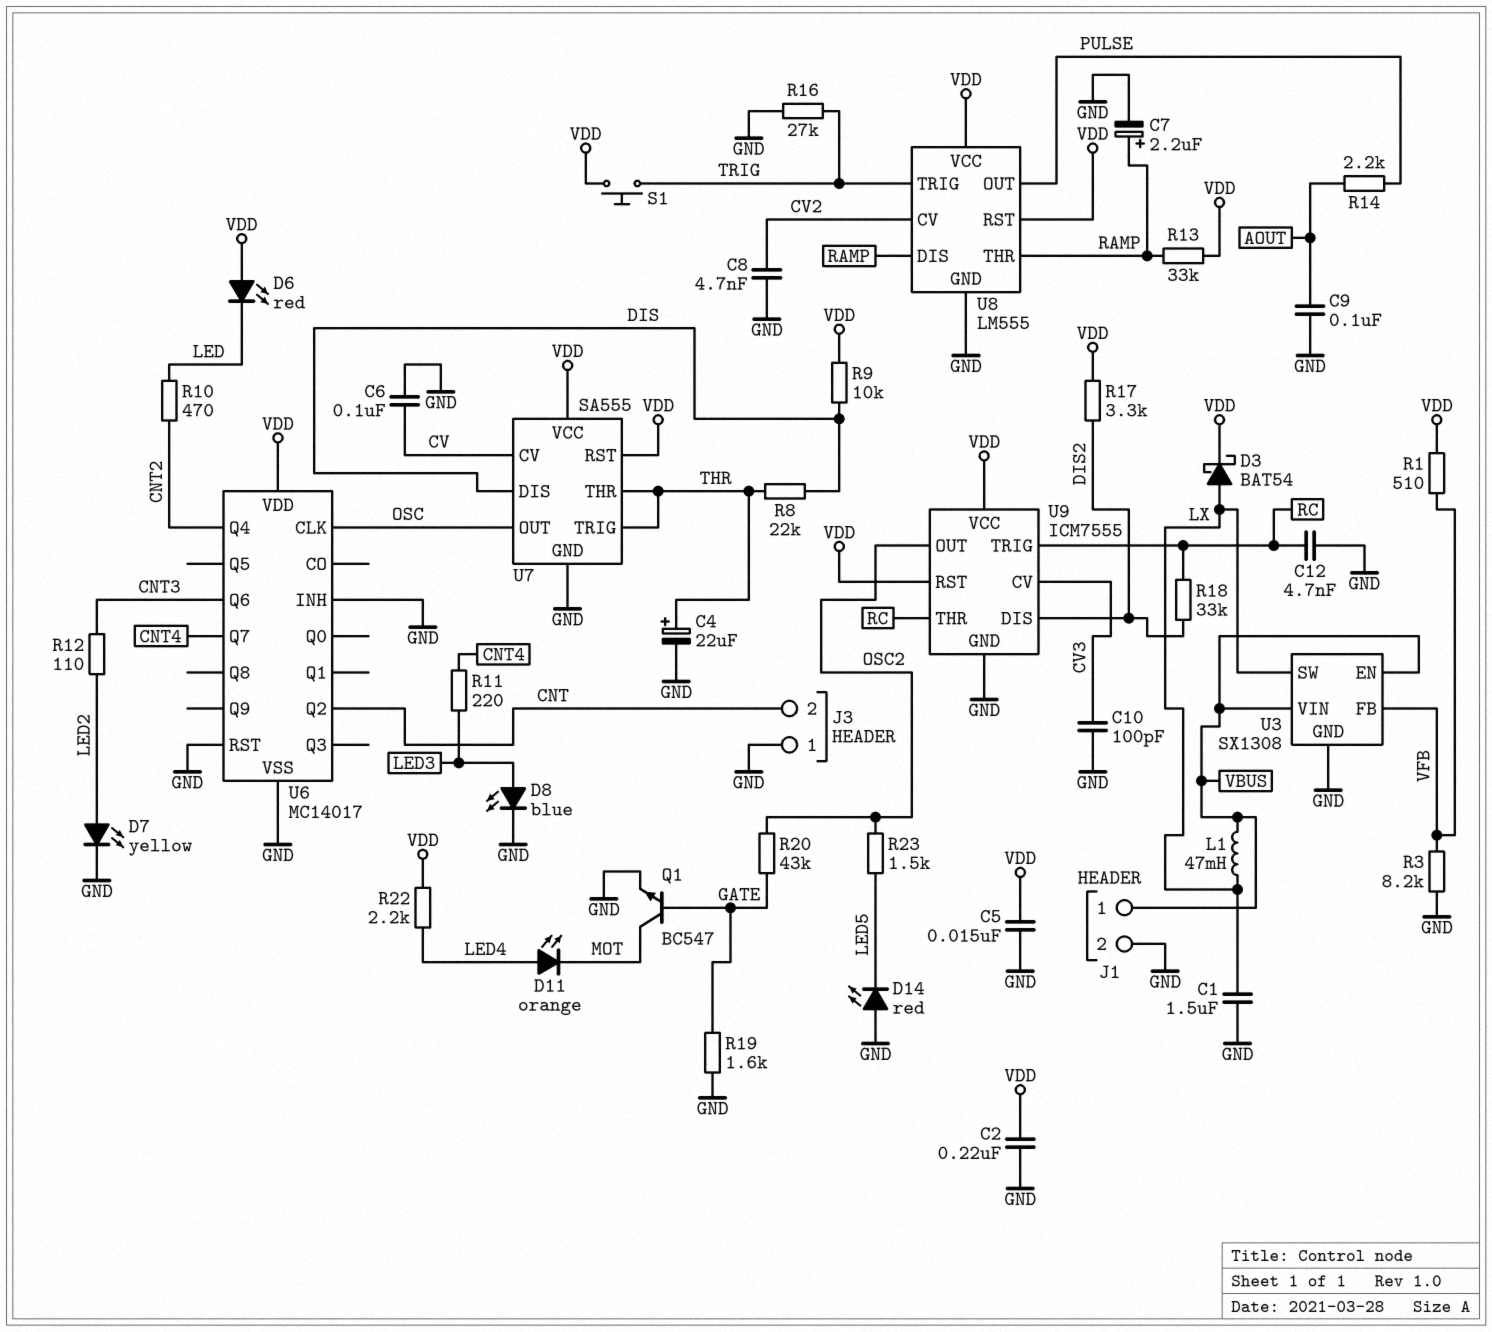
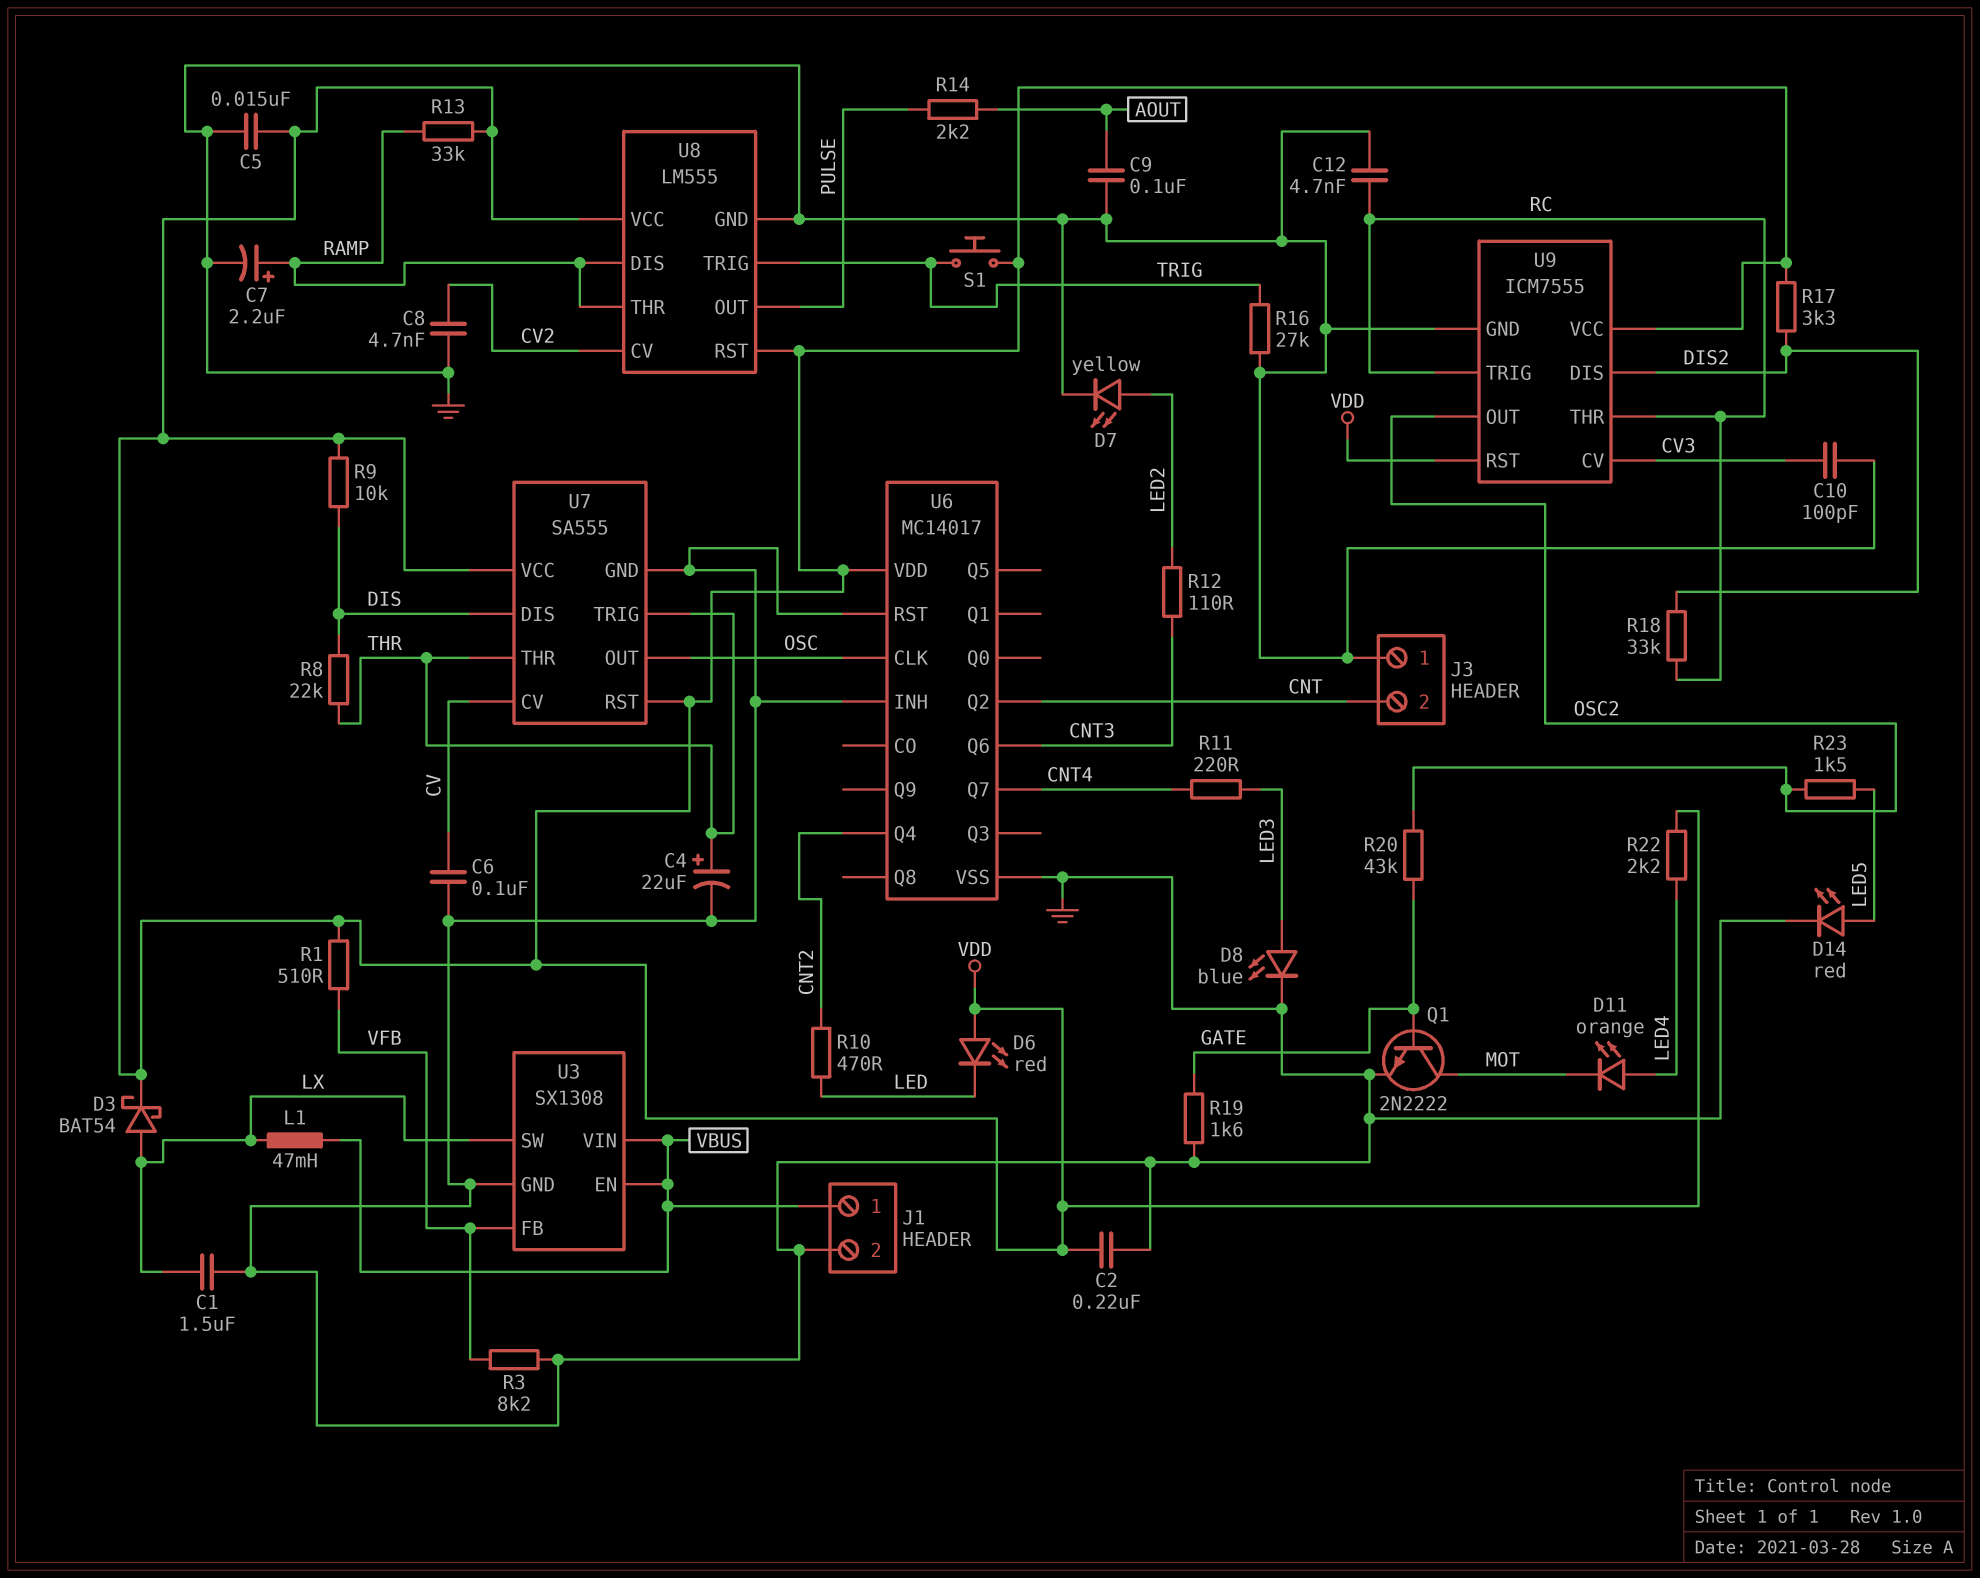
D14: LED red (A GND, K LED5) -> LED red (A LED5, K GND)
Q1: NPN BC547 (B GATE, C MOT, E GND) -> NPN 2N2222 (B GATE, C MOT, E GND)

